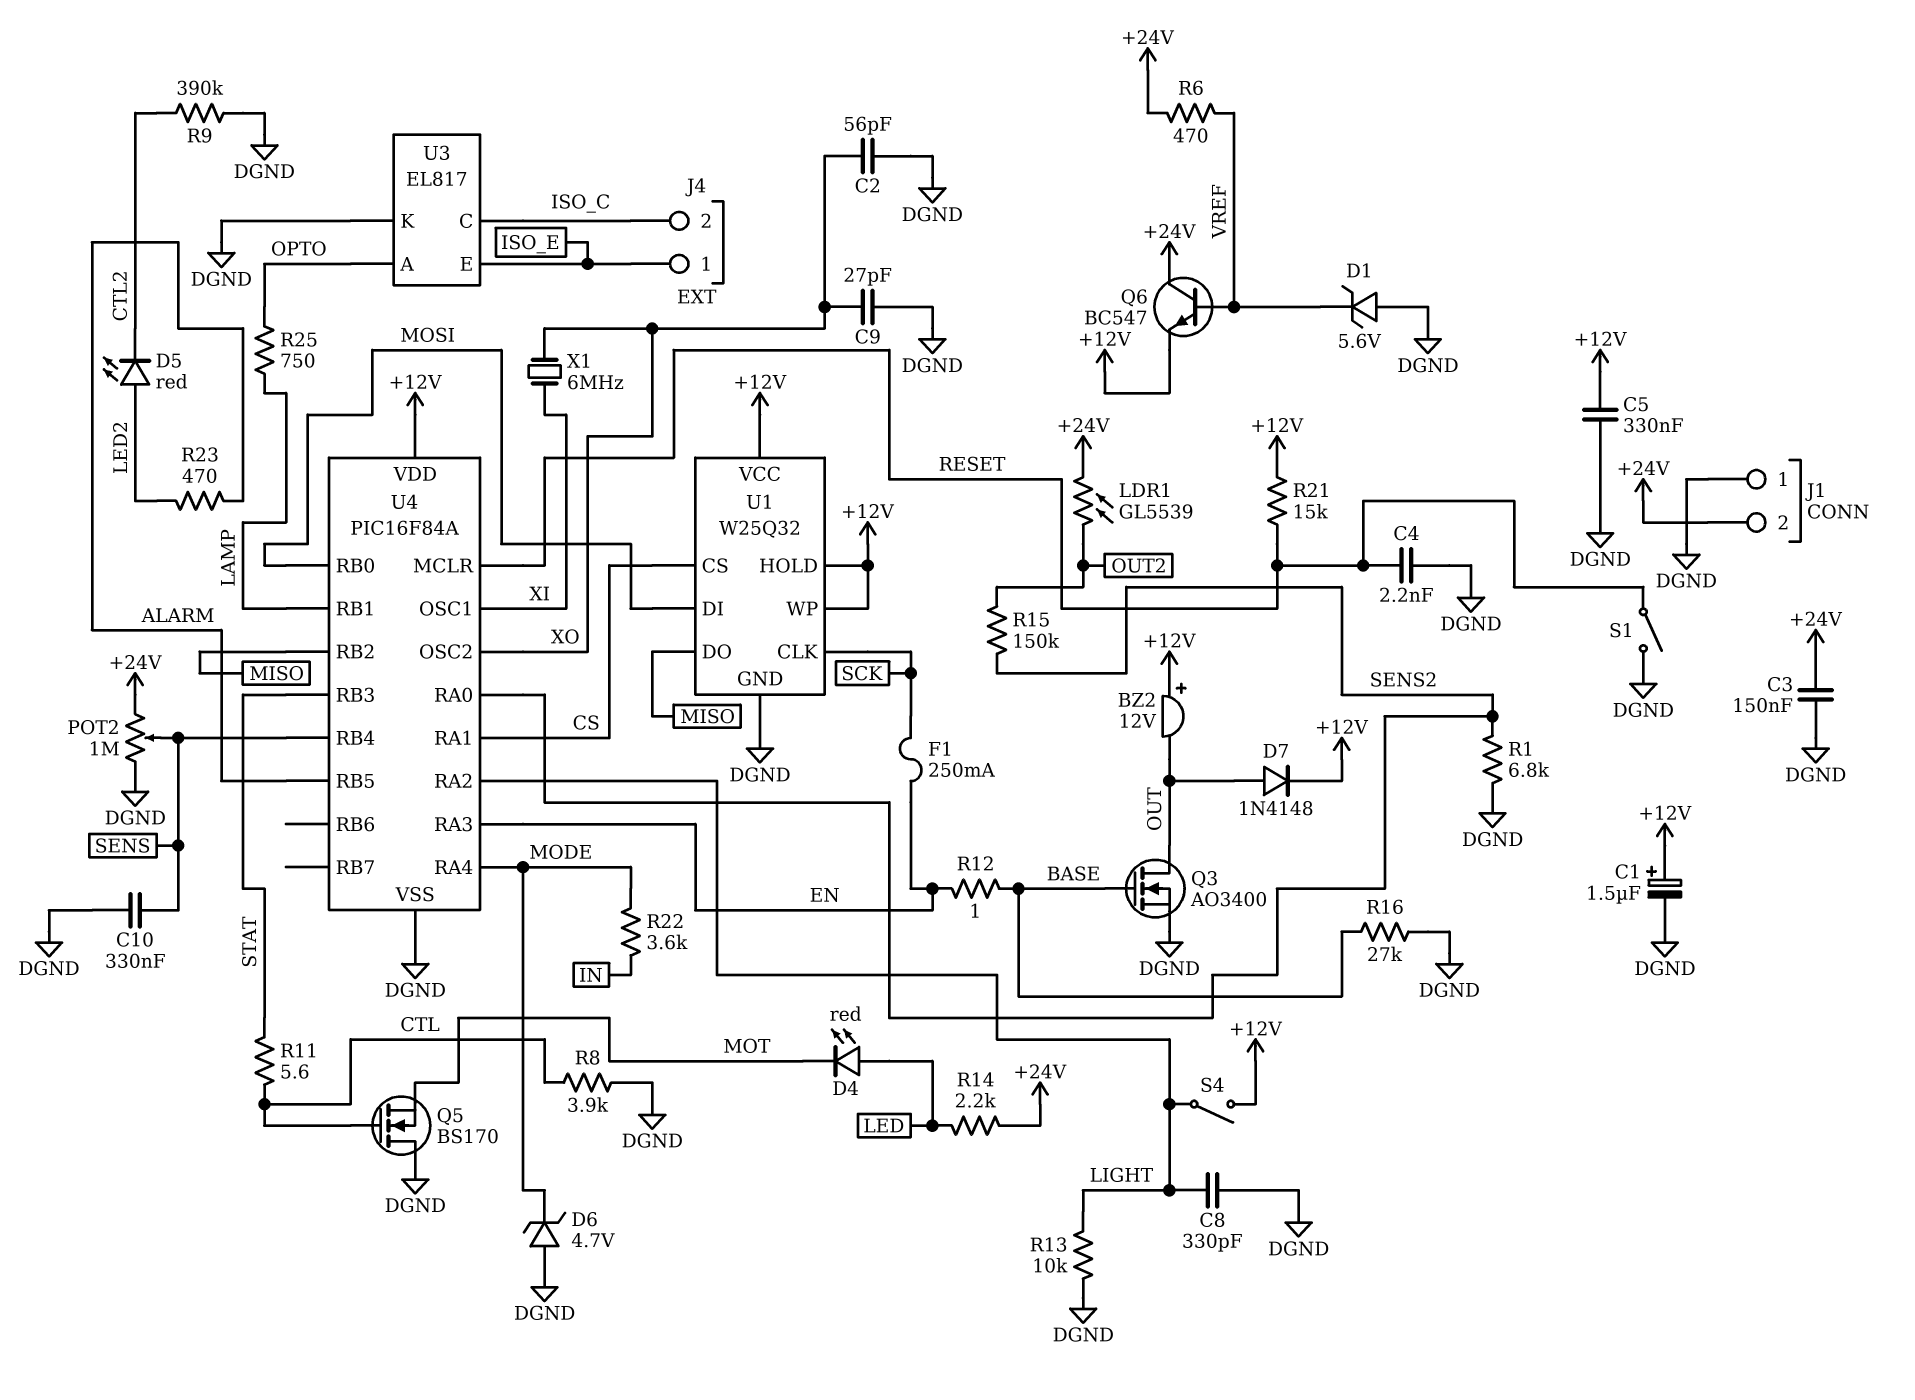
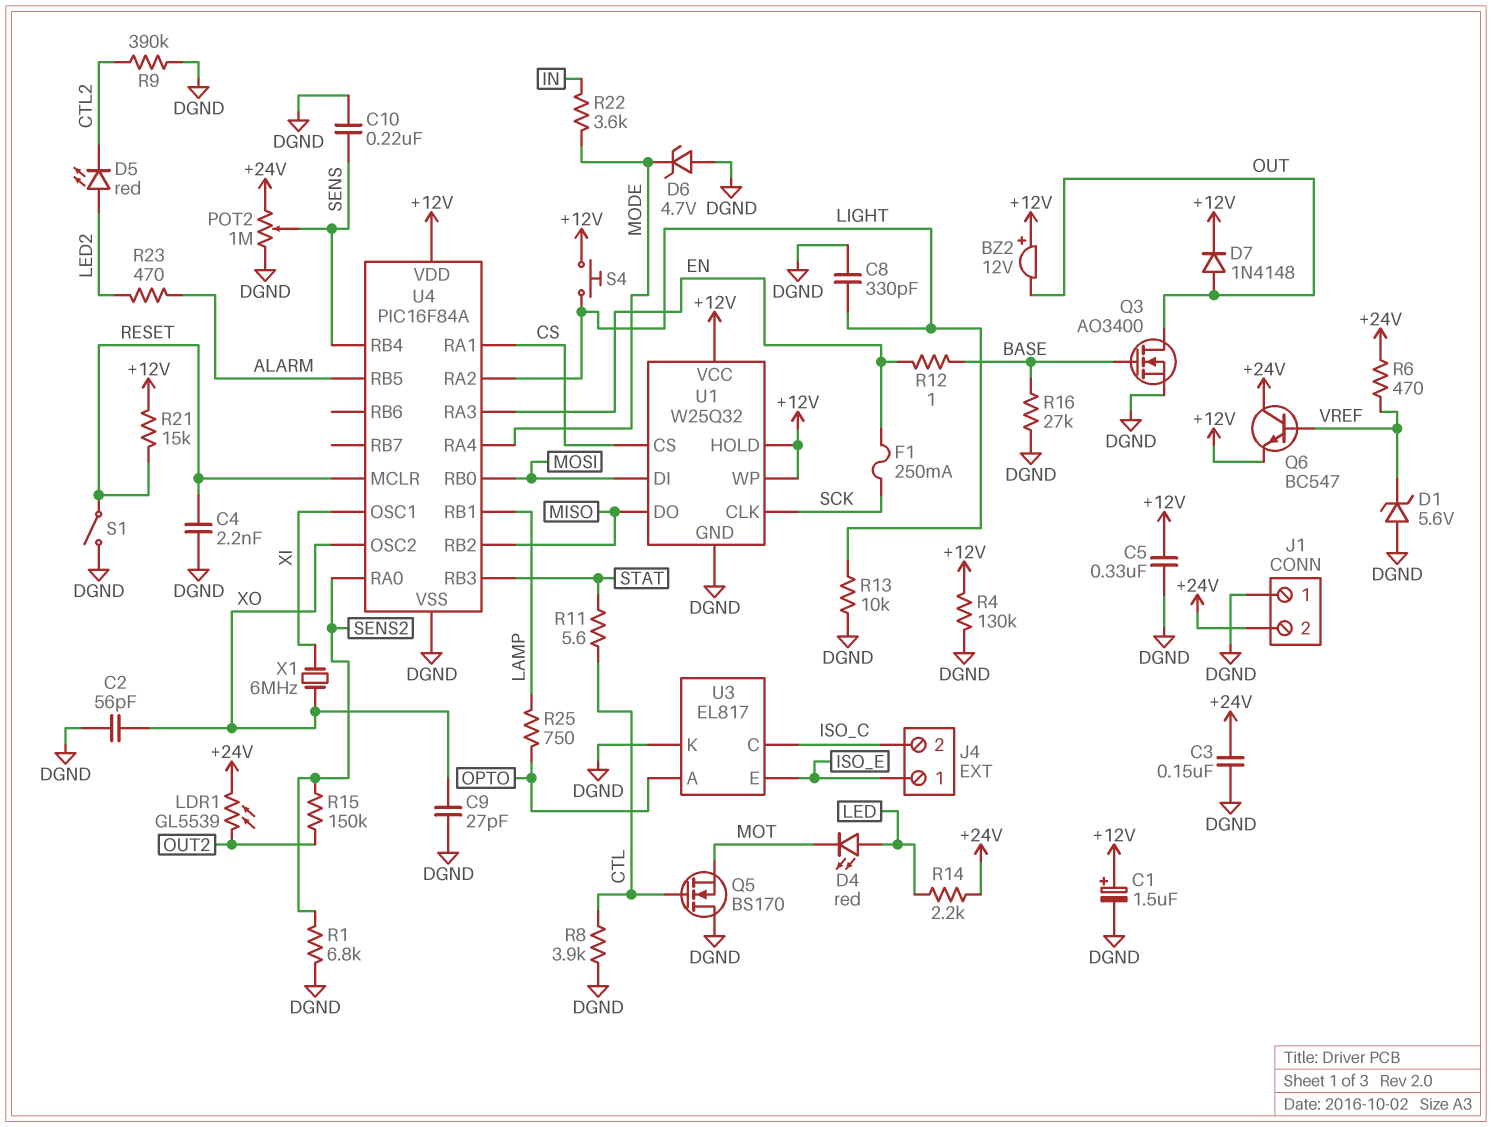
C10: 330nF (DGND, SENS) -> 220nF (DGND, SENS)
R4: none -> 130k (+12V, DGND)
S4: switch (+12V, LIGHT) -> button (+12V, LIGHT)

